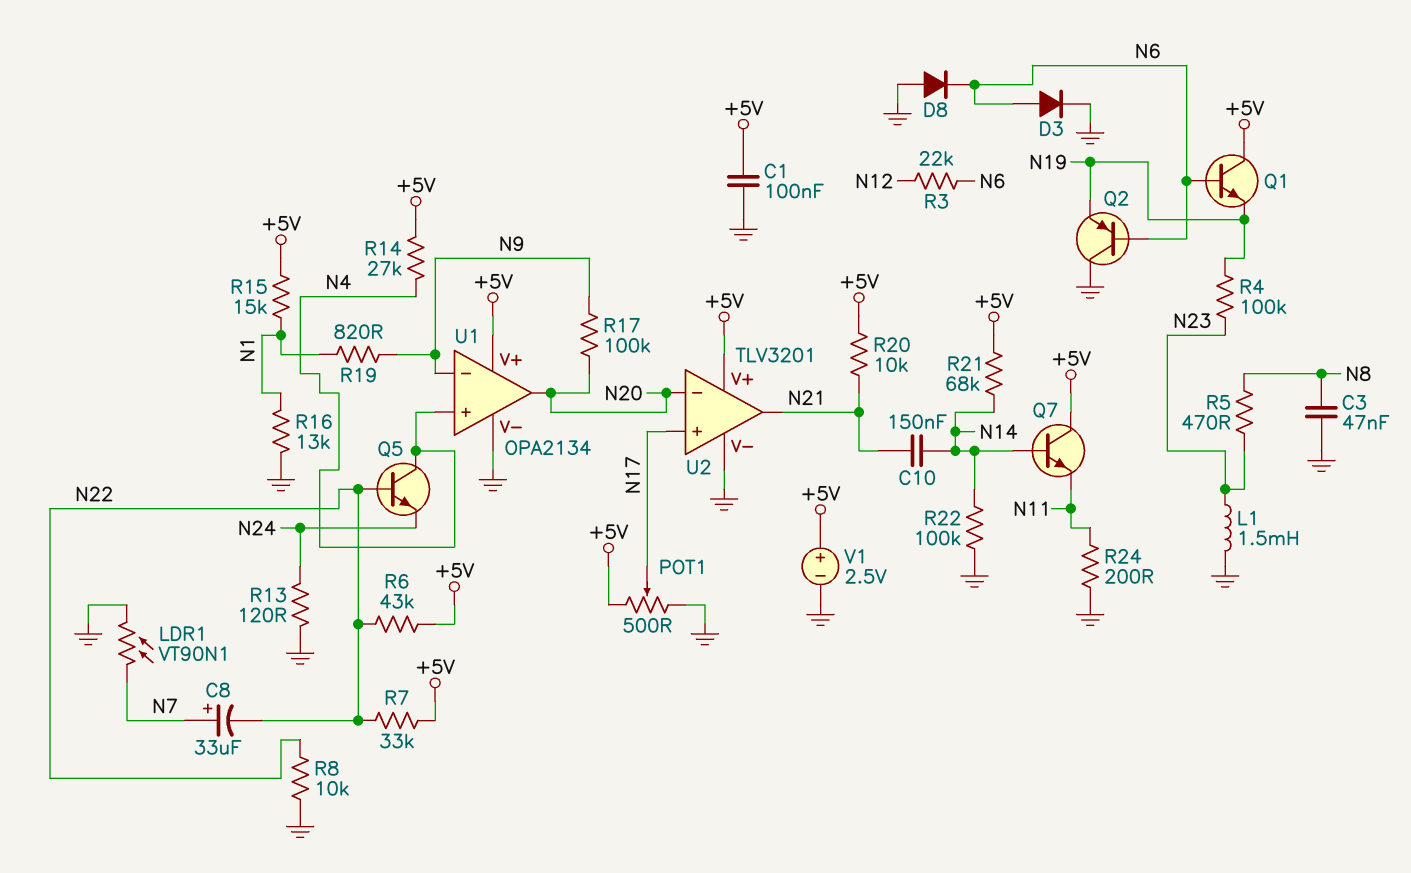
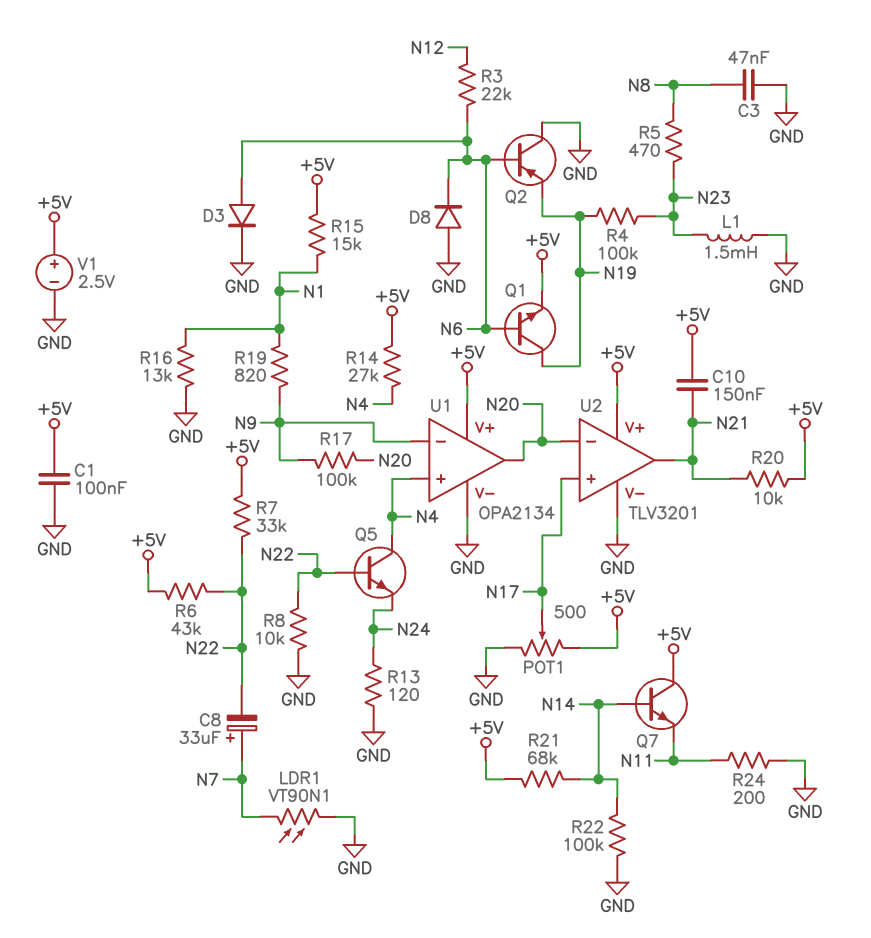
C10: 150nF (N14, N21) -> 150nF (+5V, N21)
Q1: NPN (B N6, C +5V, E N19) -> NPN (B N6, C N19, E +5V)

